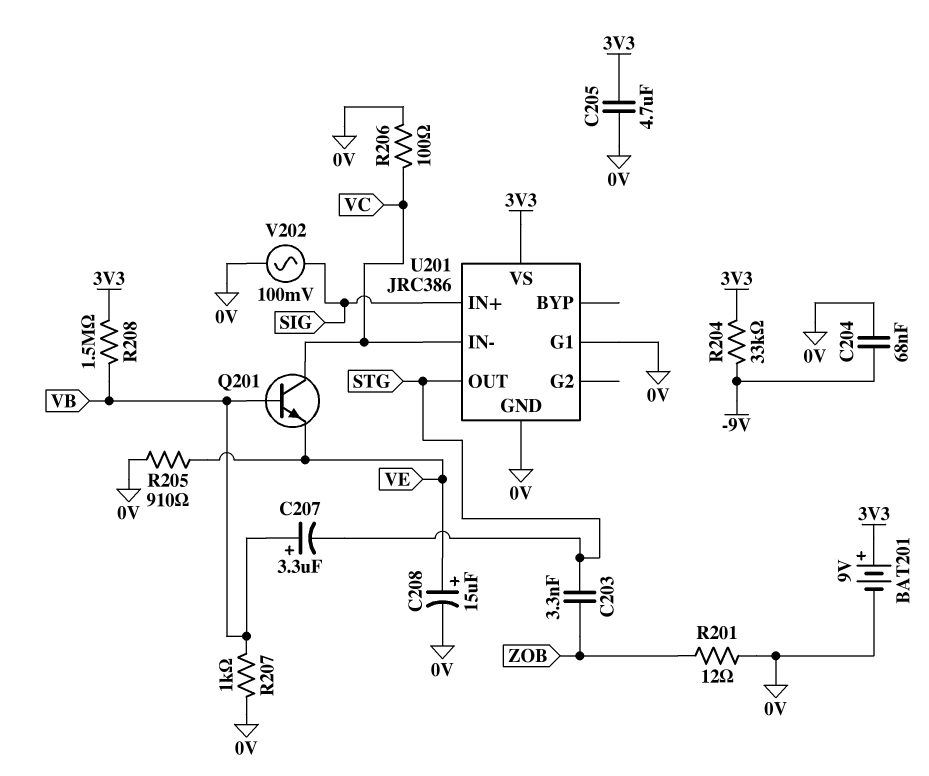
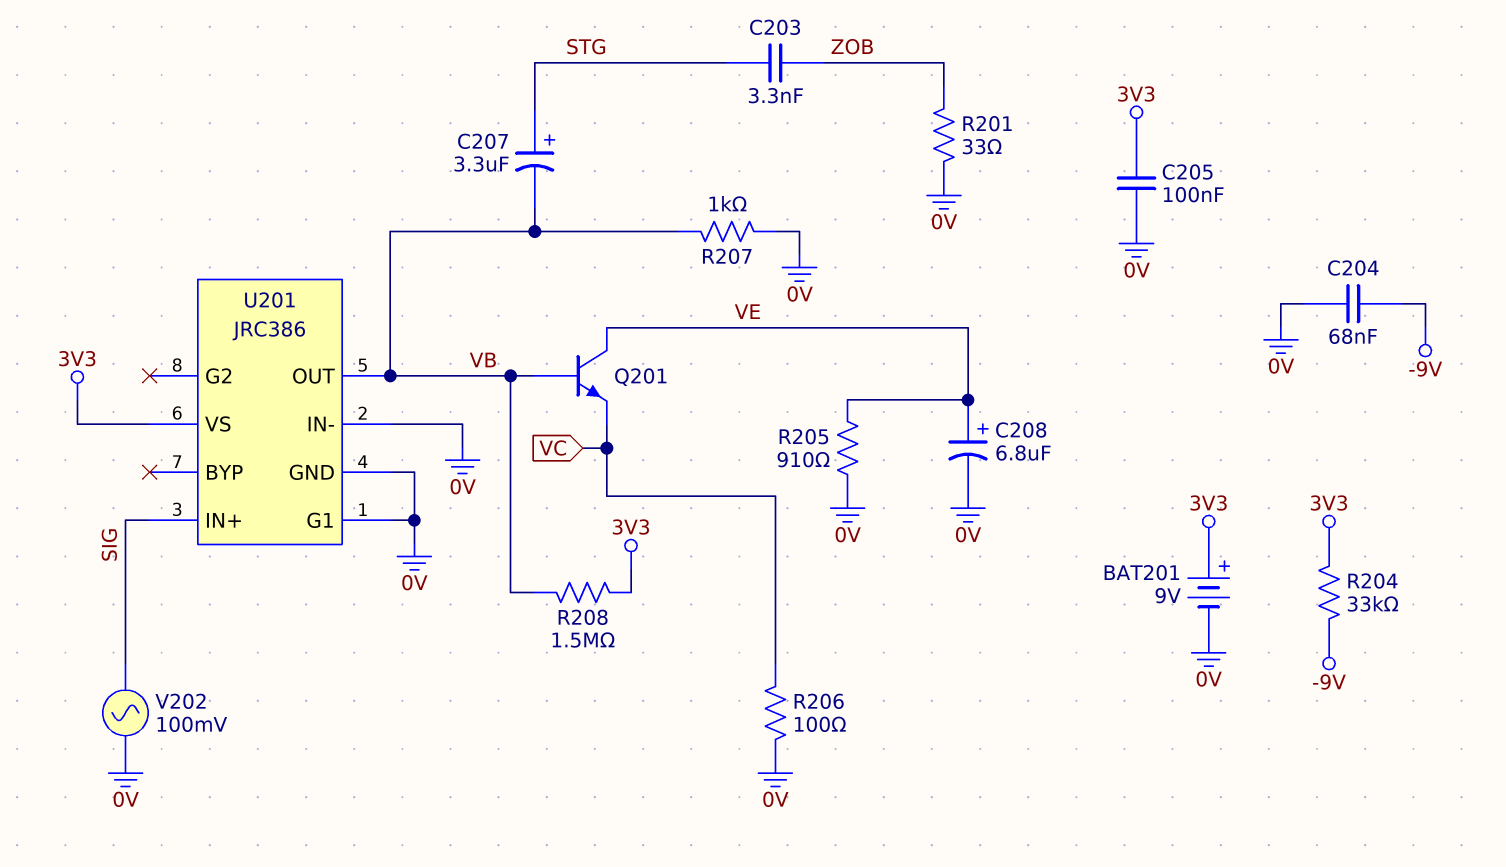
C205: 4.7uF (0V, 3V3) -> 100nF (0V, 3V3)
C207: 3.3uF (plus VB, minus STG) -> 3.3uF (plus STG, minus VB)
C208: 15uF (plus VE, minus 0V) -> 6.8uF (plus VE, minus 0V)
Q201: NPN (B VB, C VC, E VE) -> NPN (B VB, C VE, E VC)
R201: 12 (0V, ZOB) -> 33 (0V, ZOB)
U201 pin IN-: VC -> 0V
U201 pin OUT: STG -> VB

